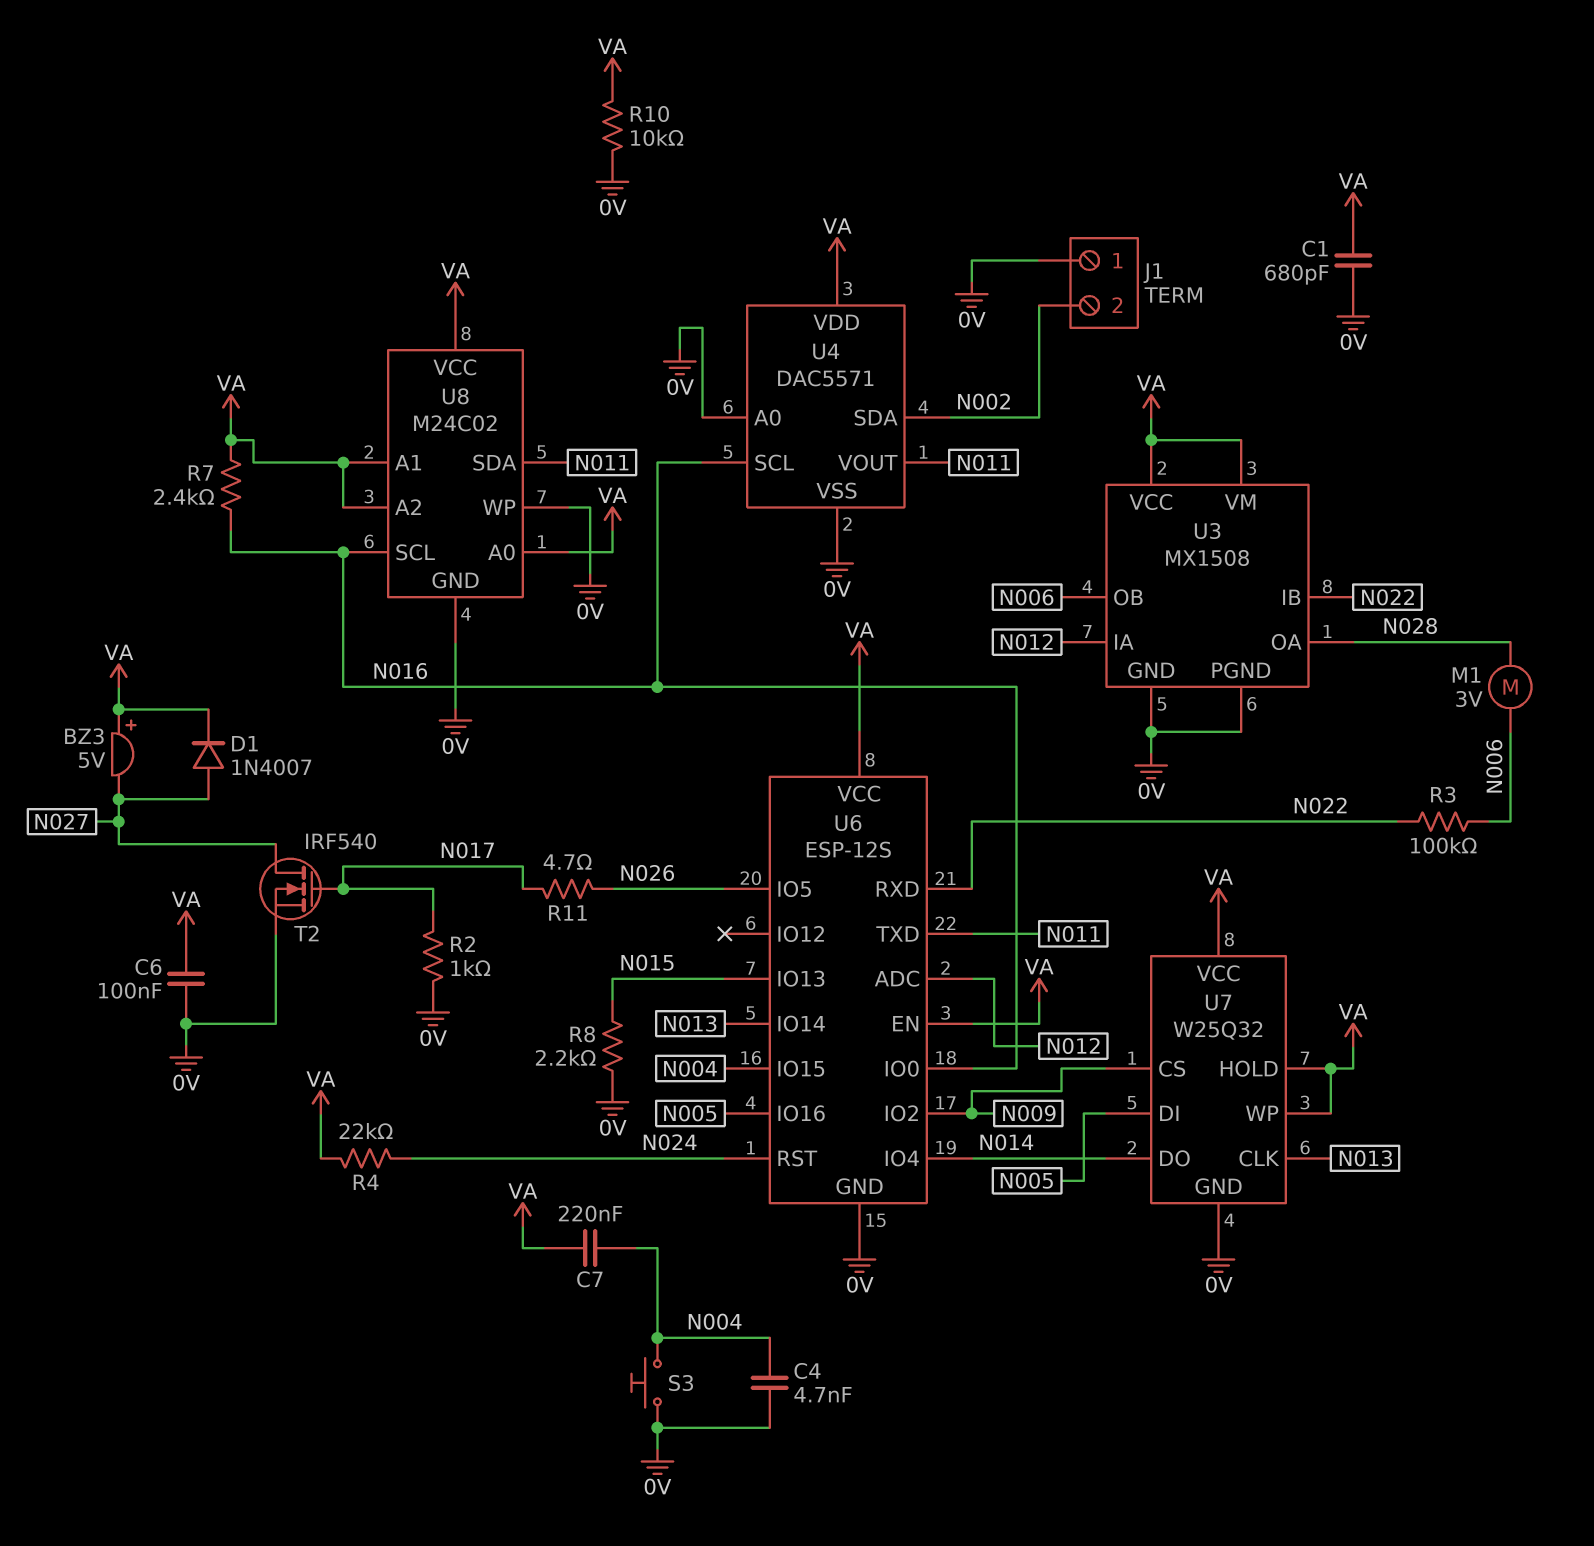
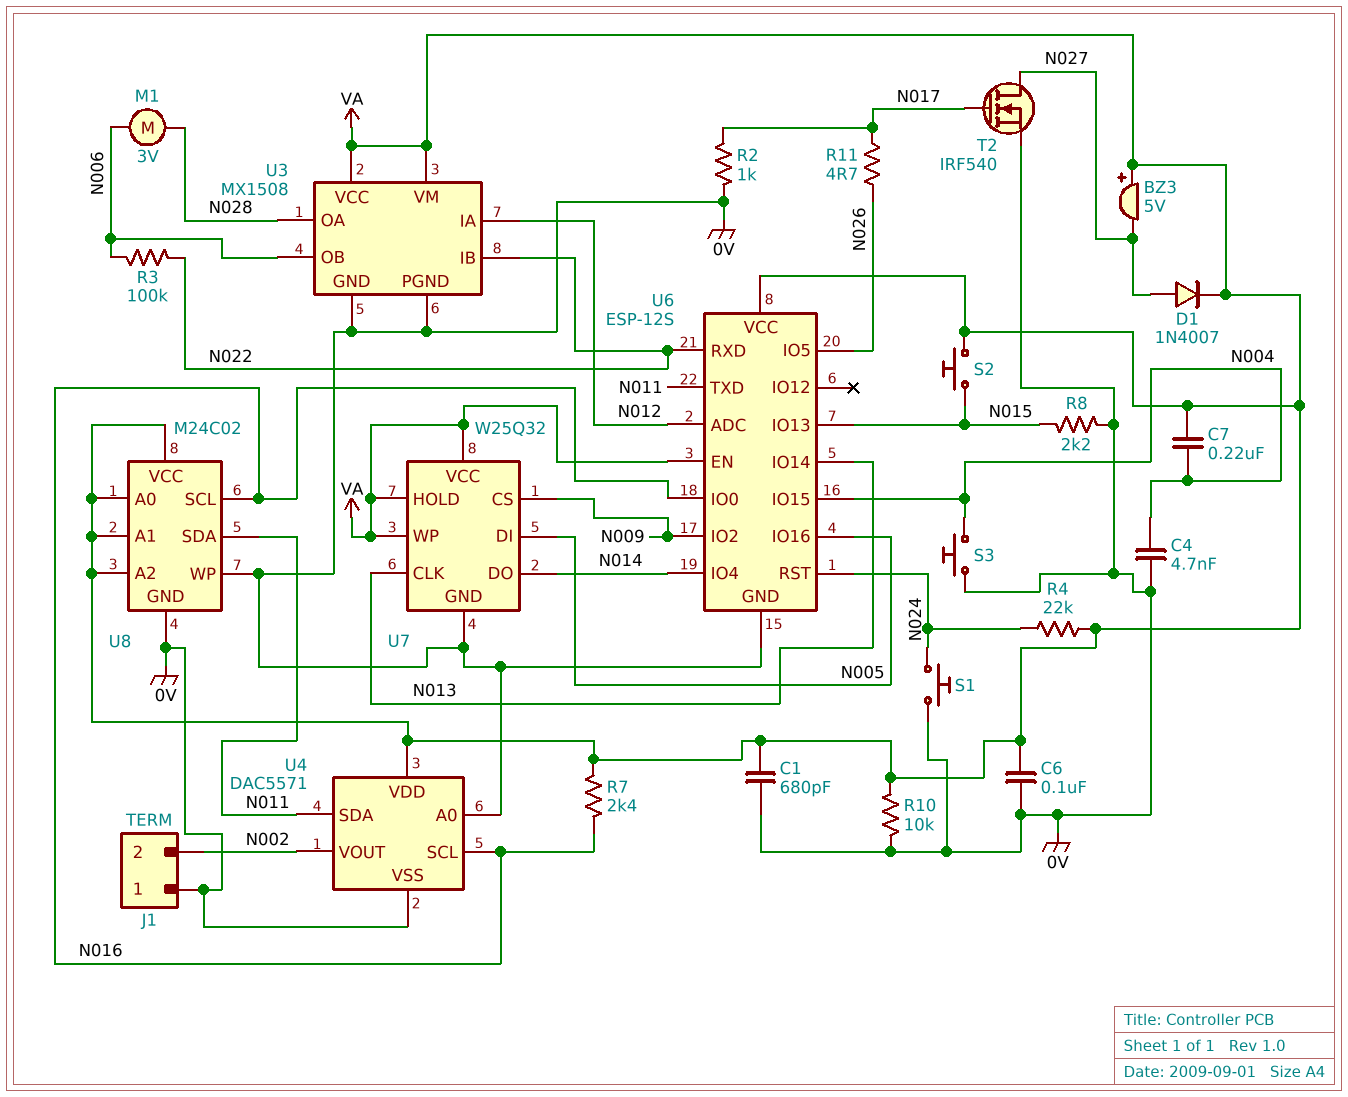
S1: none -> button (0V, N024)
S2: none -> button (N015, VA)
U4 pin SDA: N002 -> N011
U4 pin VOUT: N011 -> N002

